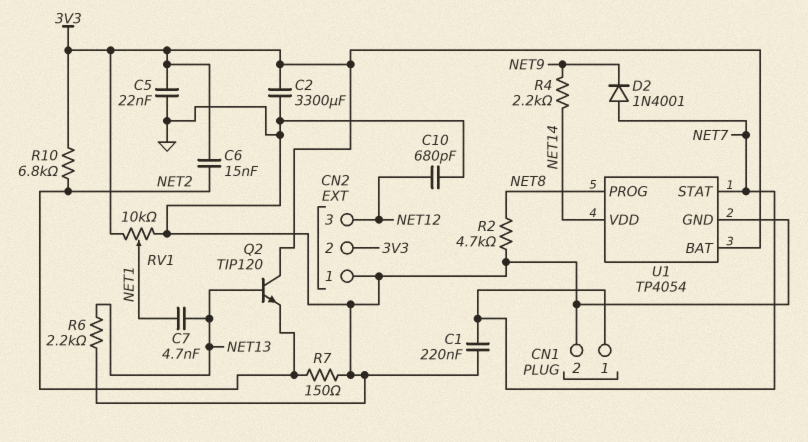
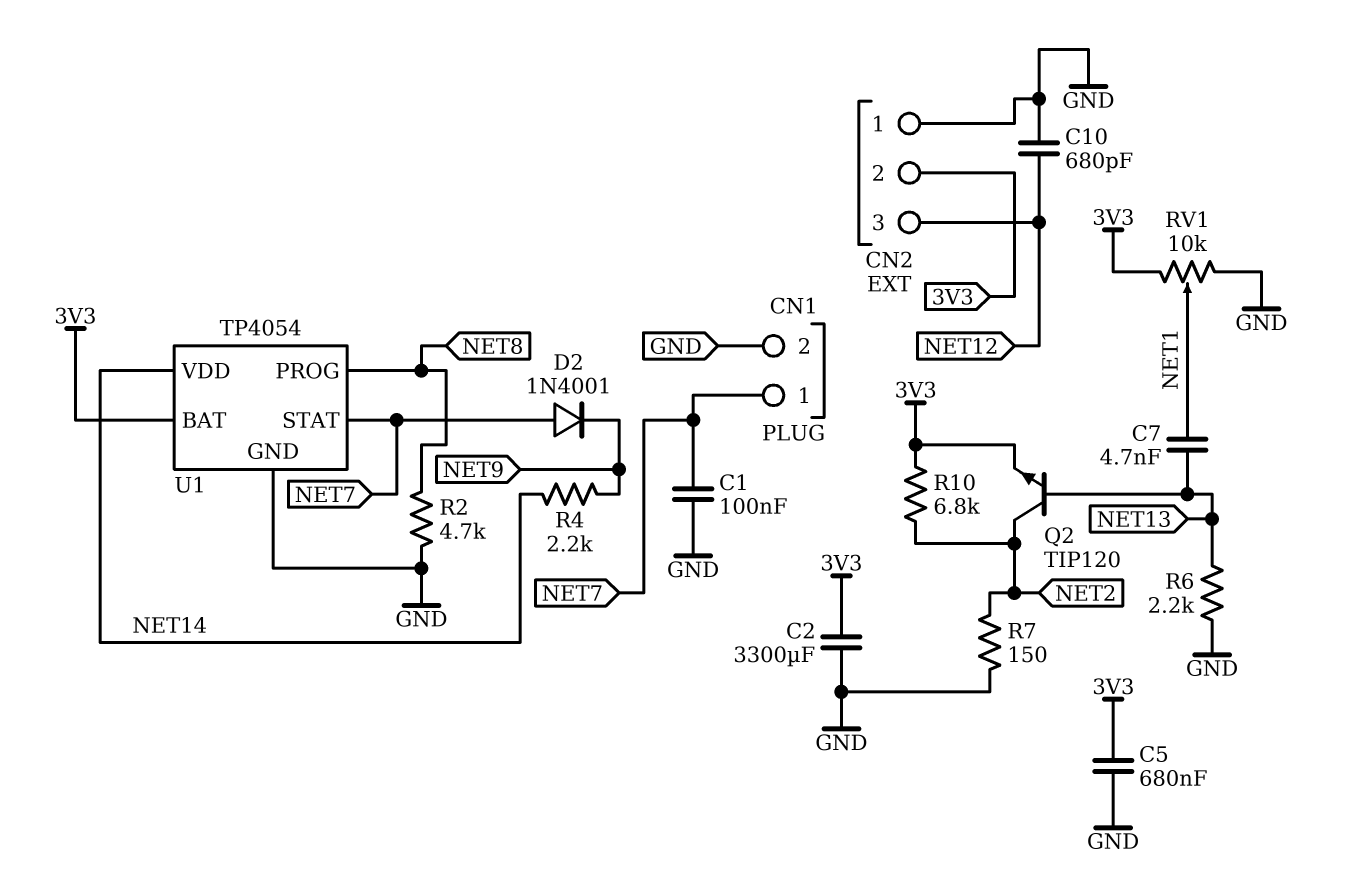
C1: 220nF (GND, NET7) -> 100nF (GND, NET7)
C5: 22nF (3V3, GND) -> 680nF (3V3, GND)
C6: 15nF (3V3, NET2) -> none
Q2: NPN TIP120 (B NET13, C 3V3, E NET2) -> NPN TIP120 (B NET13, C NET2, E 3V3)

